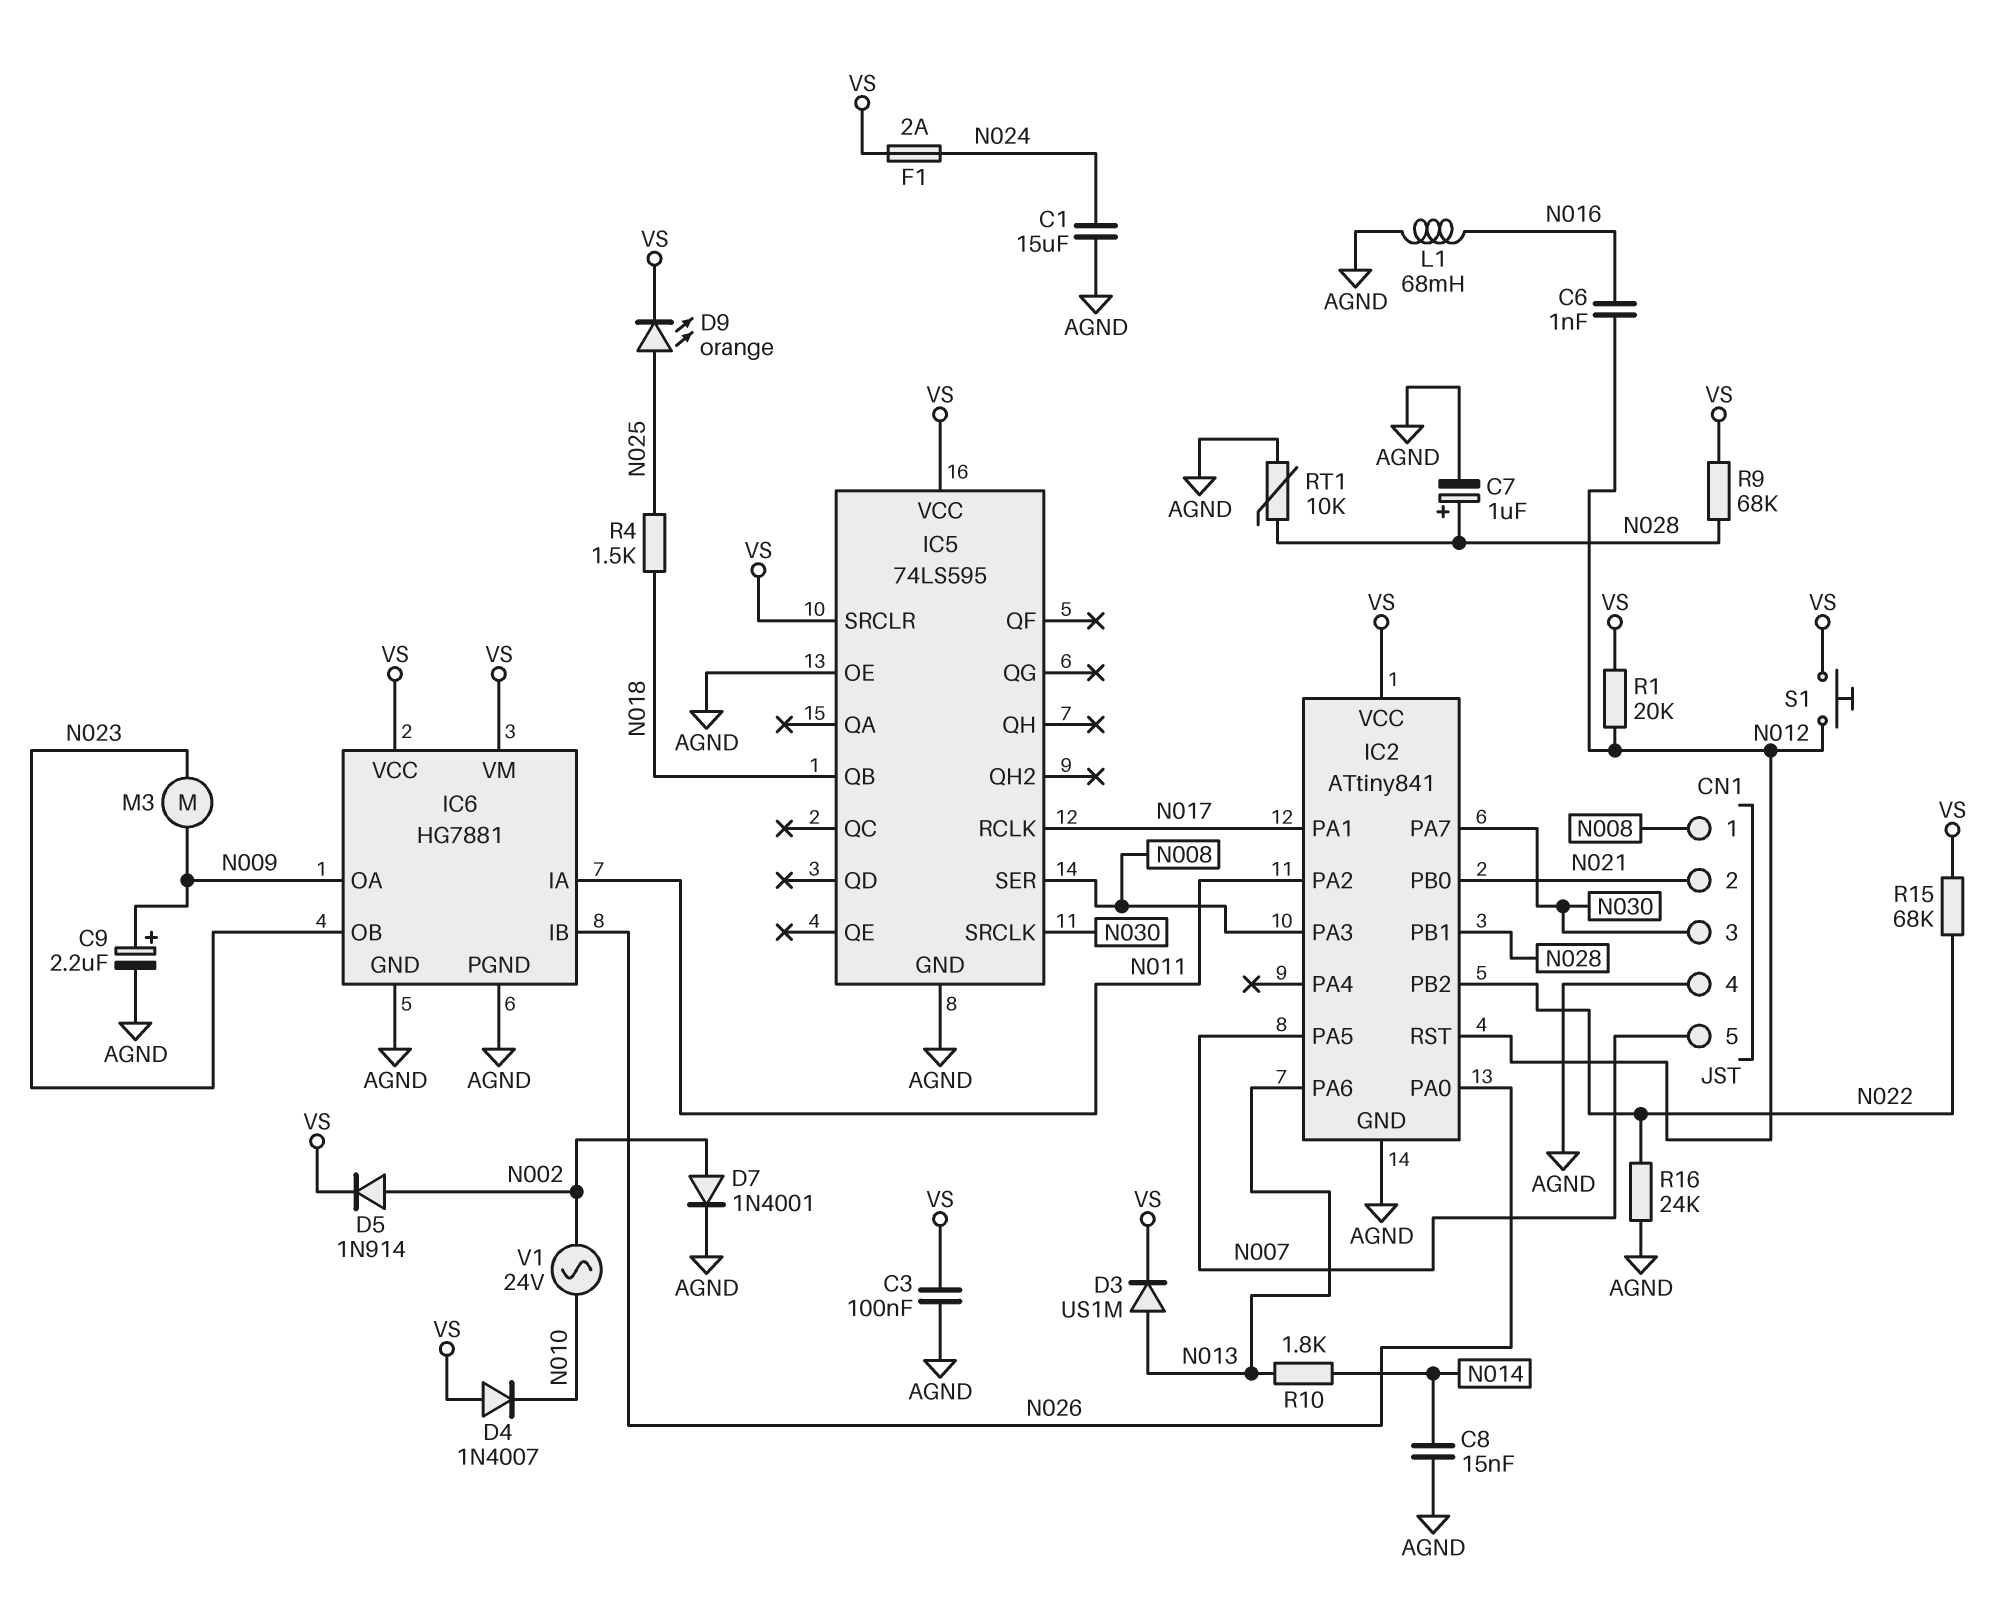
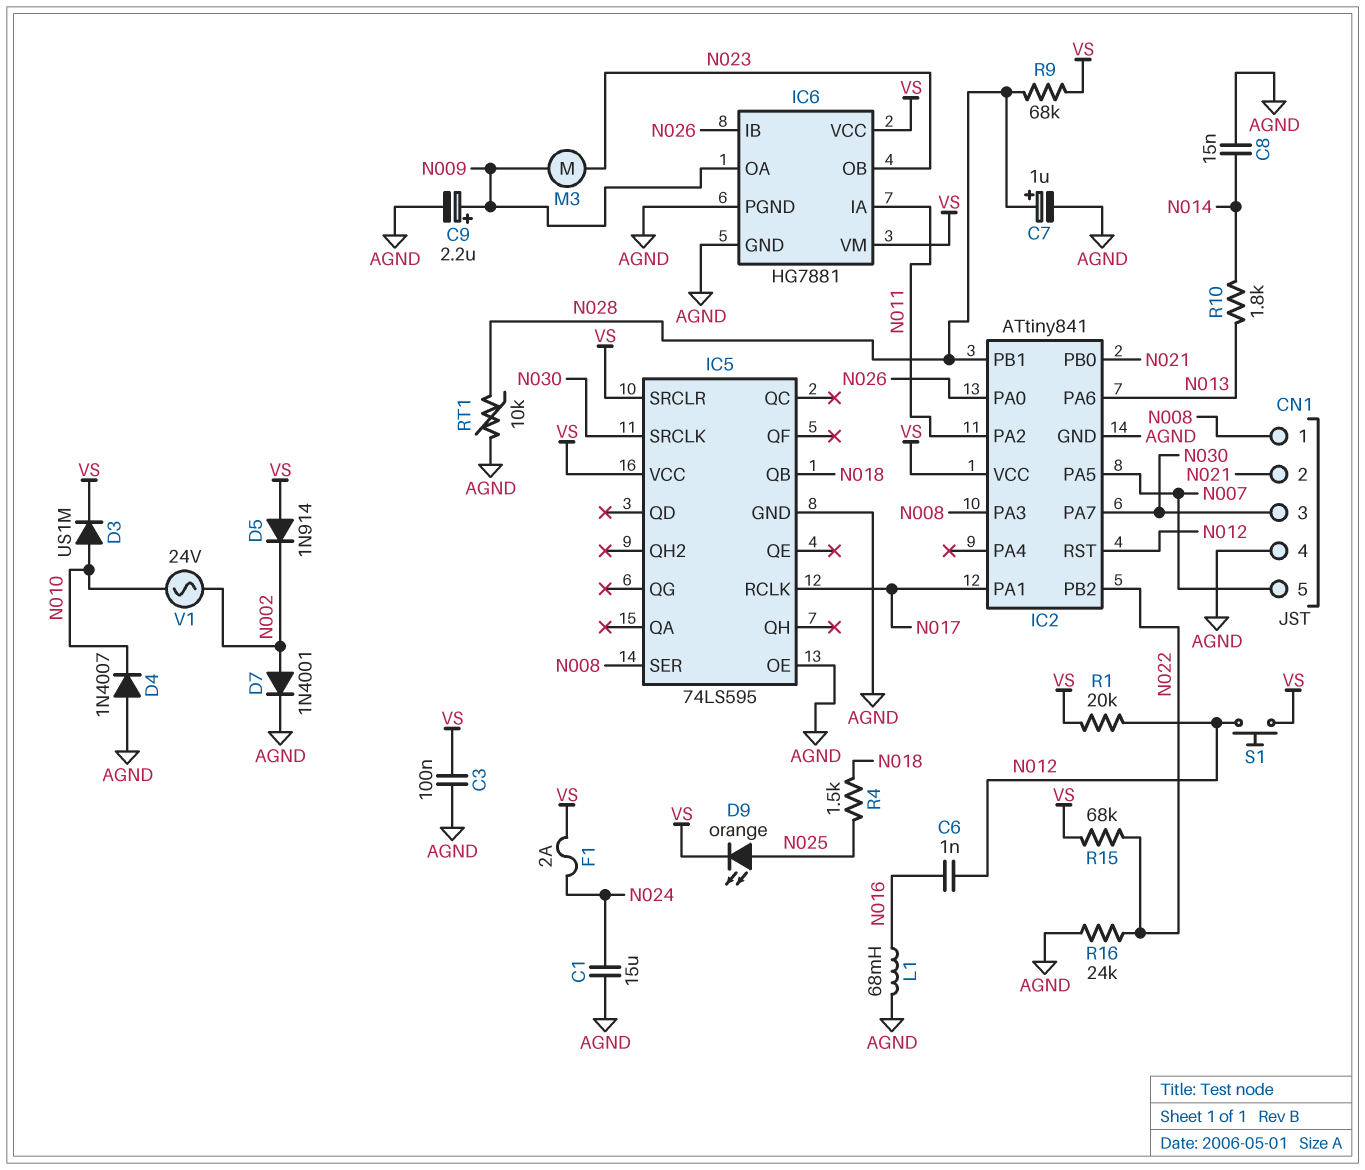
D3: diode US1M (A N013, K VS) -> diode US1M (A N010, K VS)
D4: diode 1N4007 (A VS, K N010) -> diode 1N4007 (A AGND, K N010)
D5: diode 1N914 (A N002, K VS) -> diode 1N914 (A VS, K N002)

